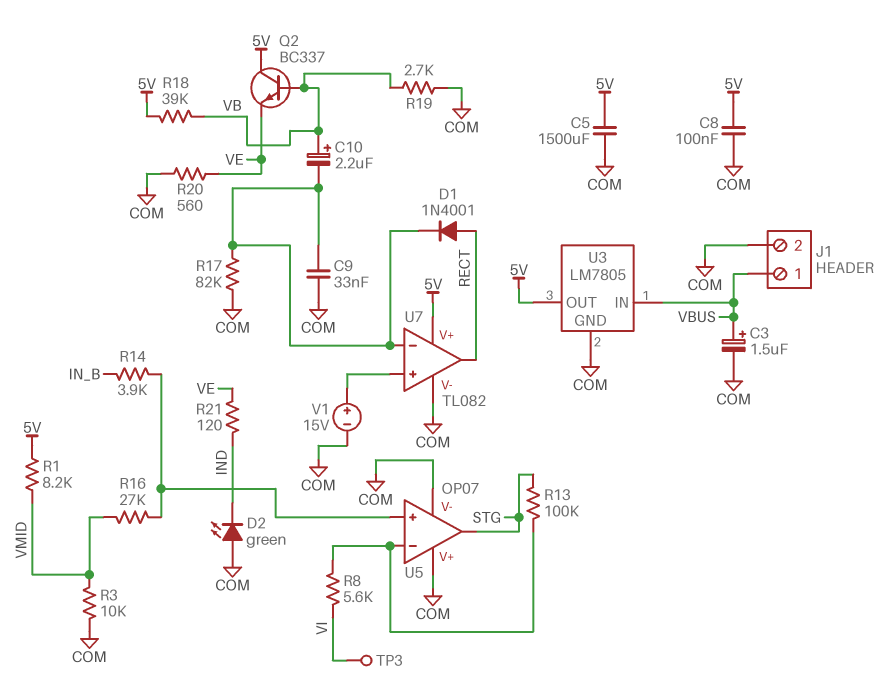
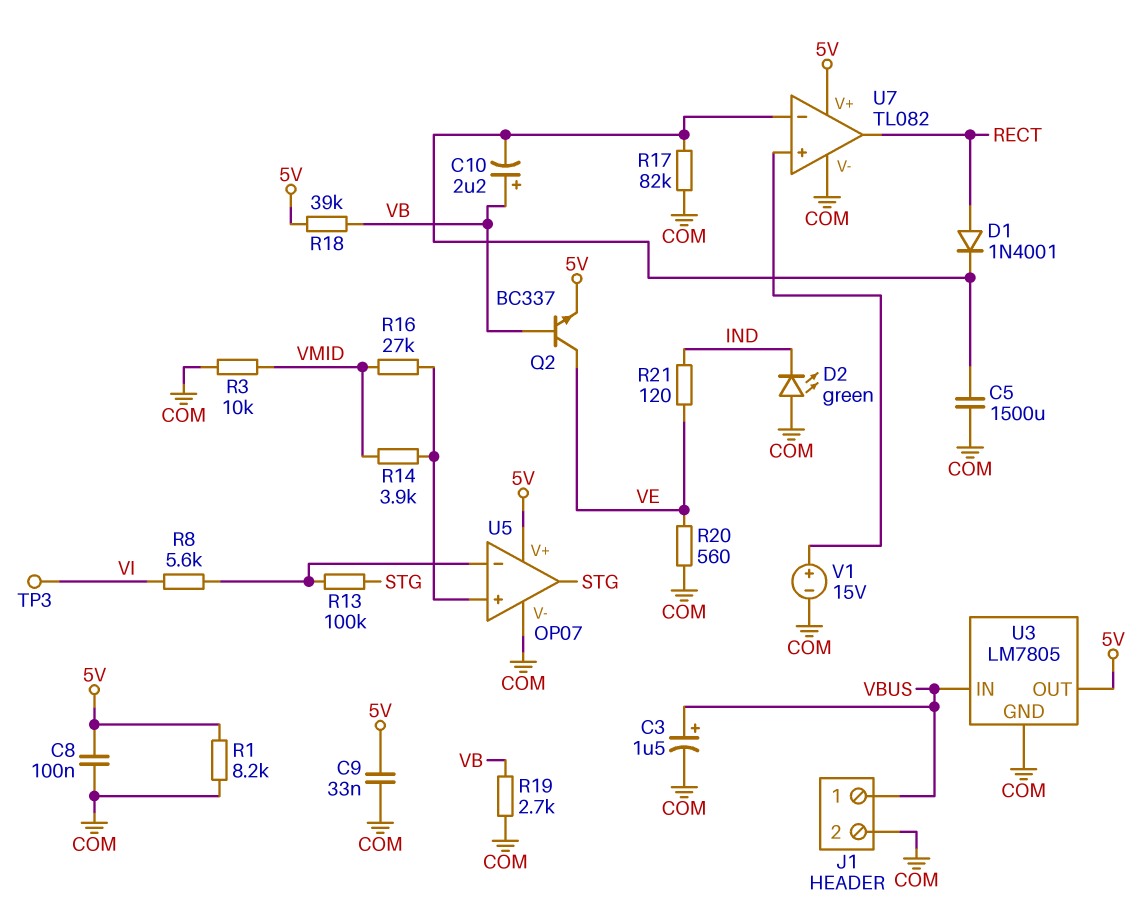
C5: 1500uF (5V, COM) -> 1500uF (COM, U7/in-)
C9: 33nF (COM, U7/in-) -> 33nF (5V, COM)
Q2: NPN BC337 (B VB, C 5V, E VE) -> NPN BC337 (B VB, C VE, E 5V)
R1: 8.2k (5V, VMID) -> 8.2k (5V, COM)
R14: 3.9k (IN_B, U5/in+) -> 3.9k (U5/in+, VMID)
U5 pin V+: COM -> 5V

